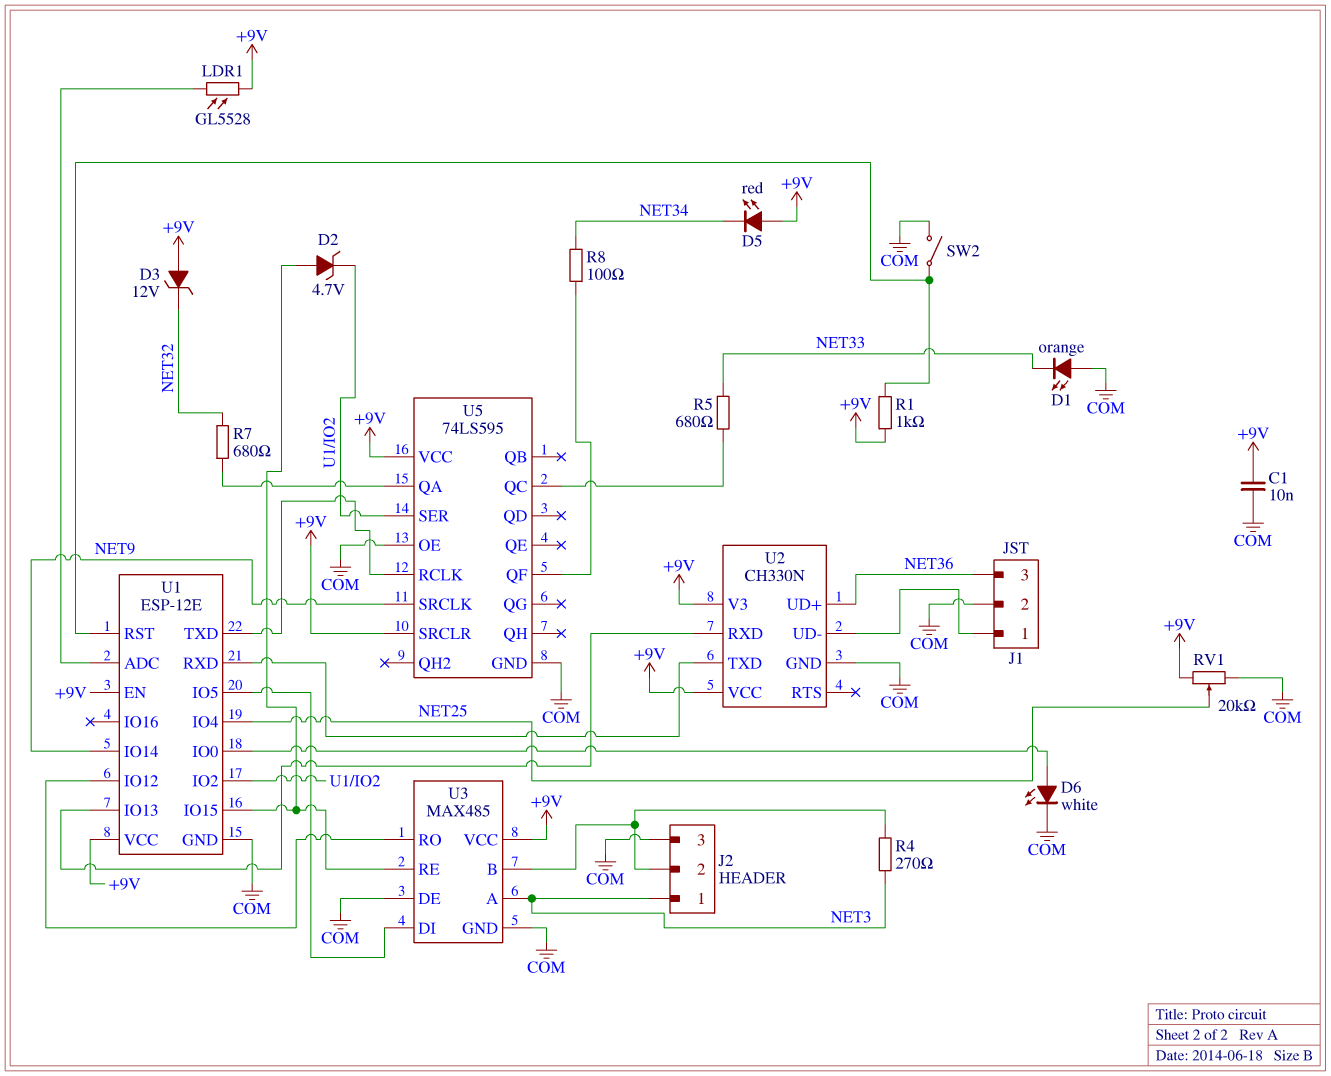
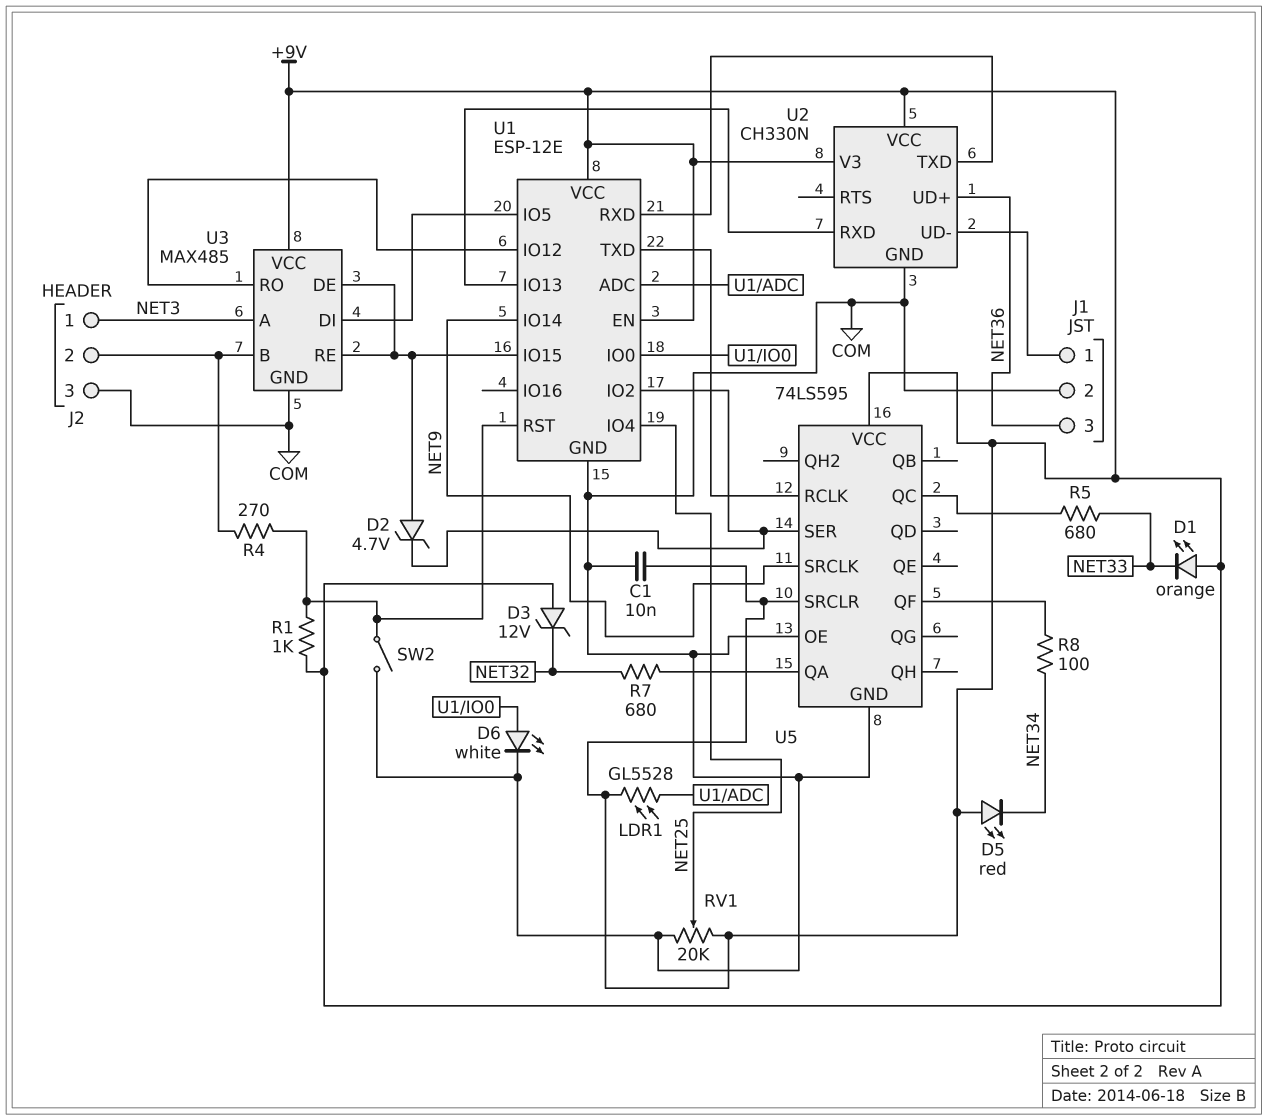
D1: LED orange (A COM, K NET33) -> LED orange (A +9V, K NET33)
R4: 270 (J2/2, NET3) -> 270 (J2/2, U1/RST)
U3 pin DE: COM -> U1/IO15

